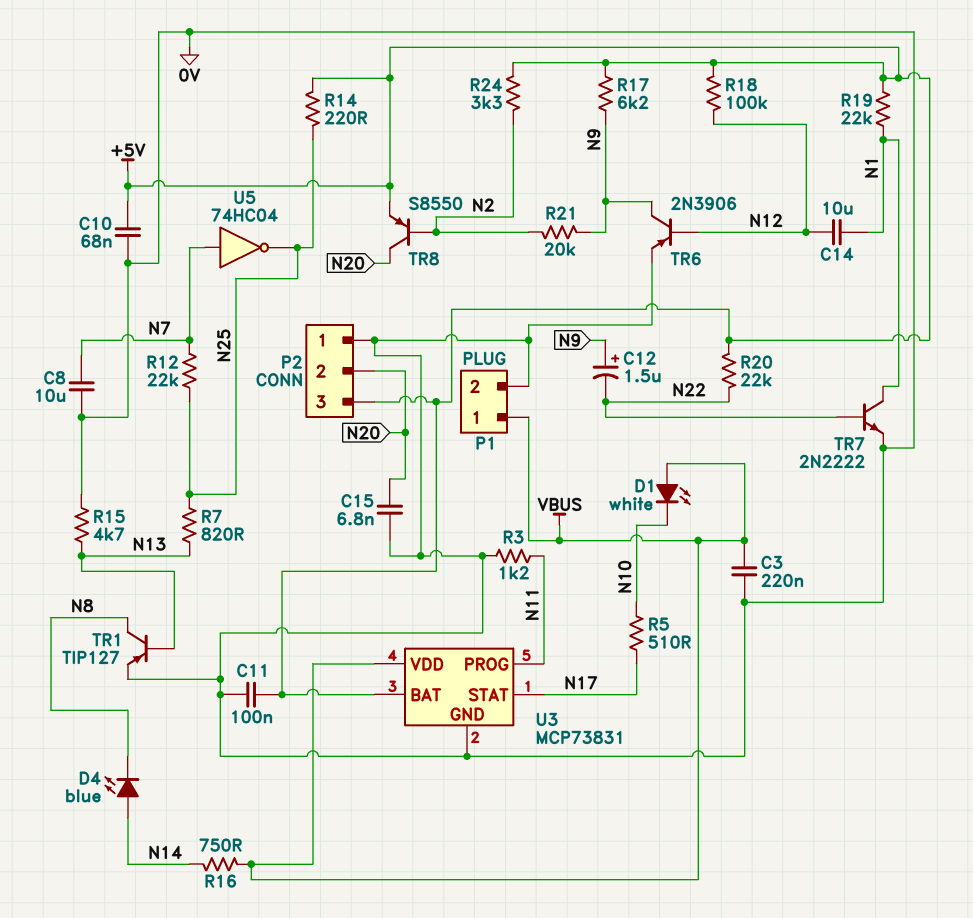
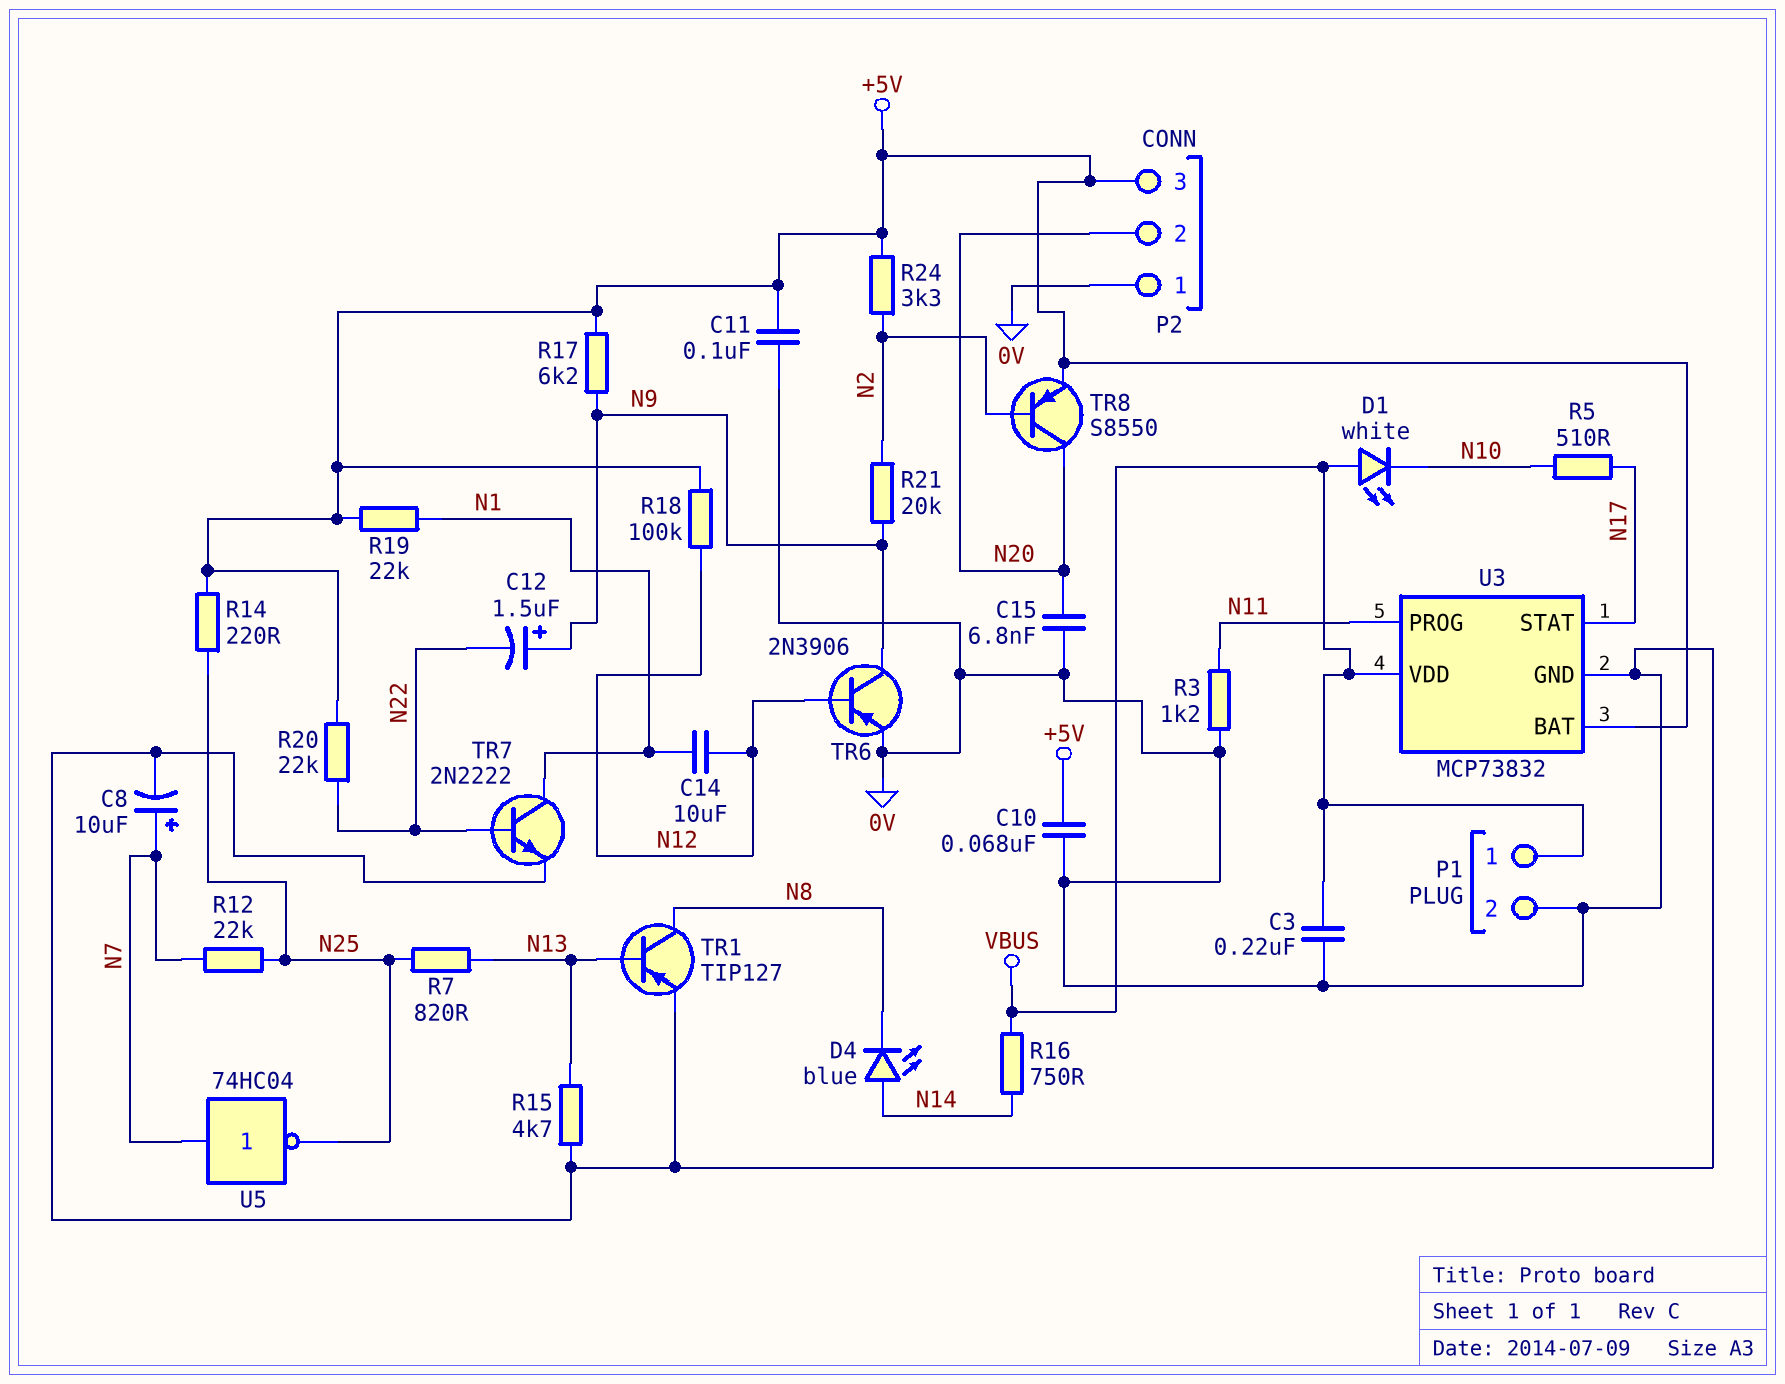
C8: 10uF (0V, N7) -> 10uF (plus N7, minus 0V)
U3: MCP73831 -> MCP73832

